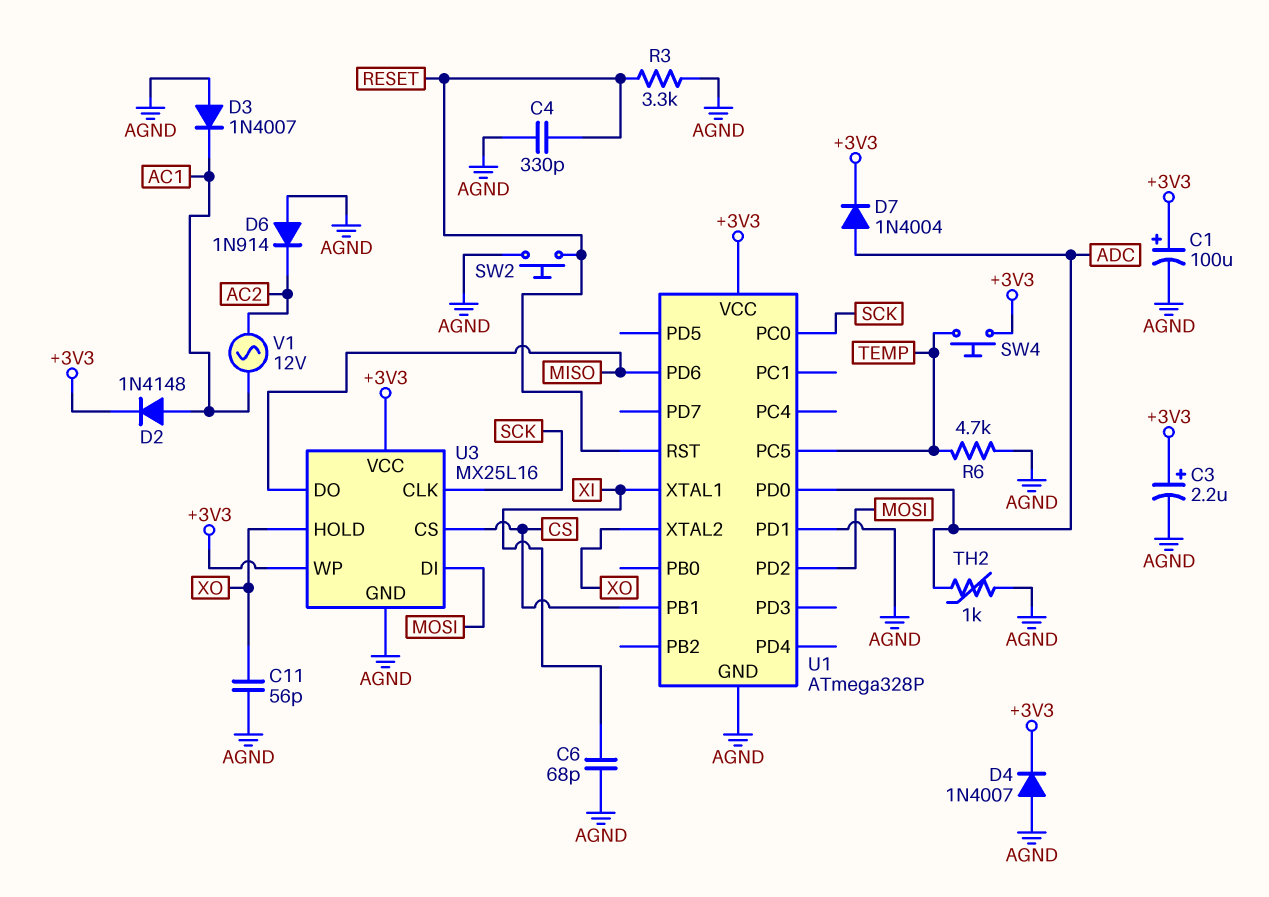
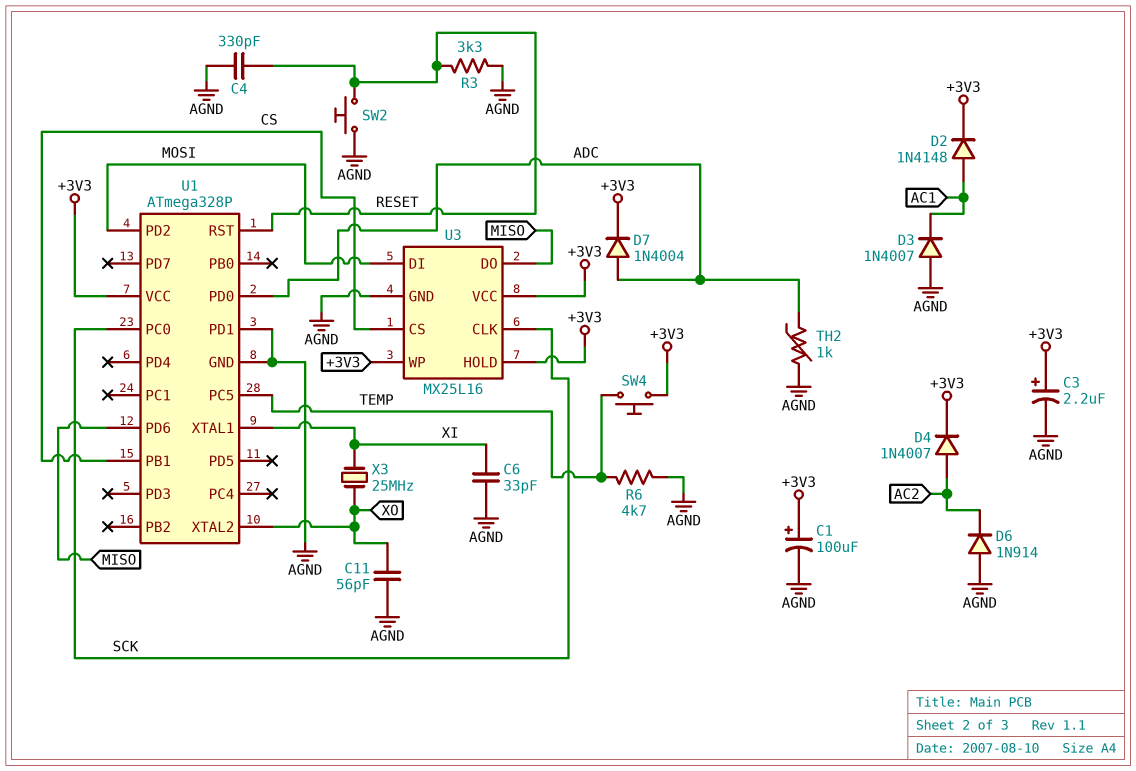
C6: 68pF (AGND, XI) -> 33pF (AGND, XI)
D4: diode 1N4007 (A AGND, K +3V3) -> diode 1N4007 (A AC2, K +3V3)
U3 pin HOLD: XO -> +3V3
V1: AC 12V (AC1, AC2) -> none
X3: none -> 25MHz (XI, XO)

